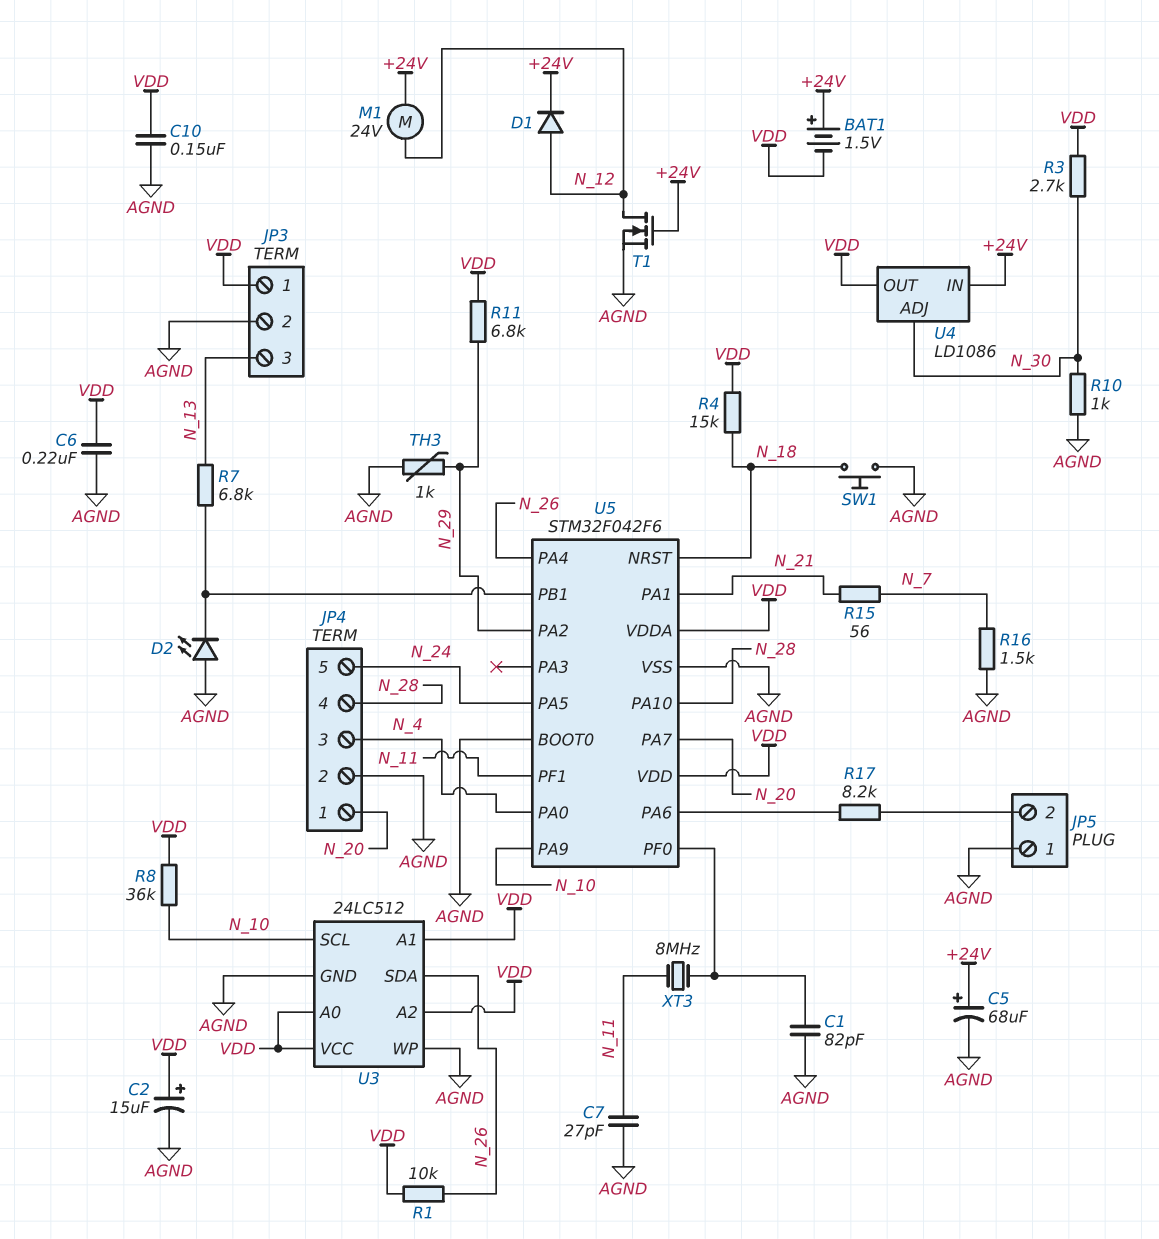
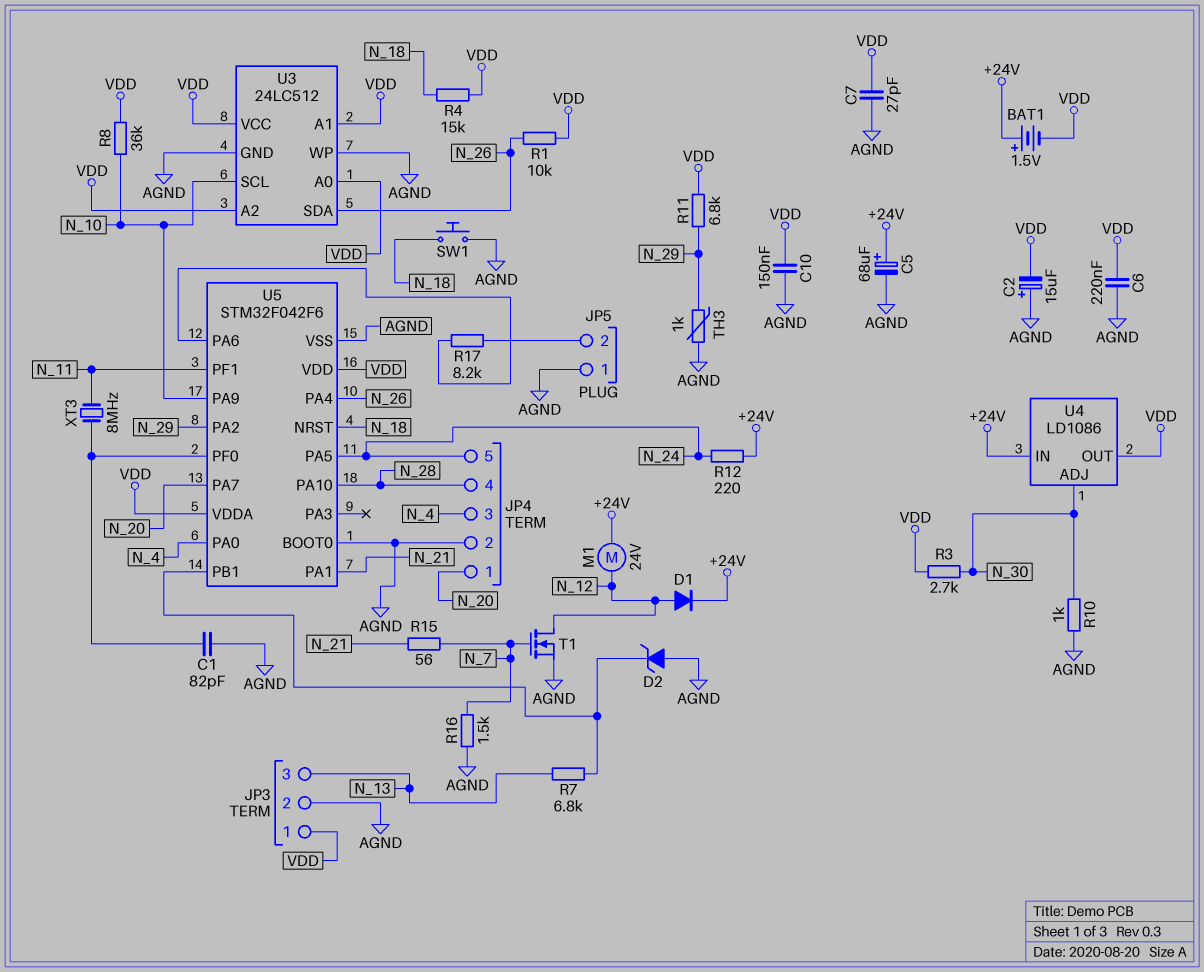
C2: 15uF (plus VDD, minus AGND) -> 15uF (plus AGND, minus VDD)
C7: 27pF (AGND, N_11) -> 27pF (AGND, VDD)
D2: LED (A AGND, K U5/PB1) -> zener (A AGND, K U5/PB1)
R12: none -> 220 (+24V, N_24)
T1: NMOS (G +24V, D N_12, S AGND) -> NMOS (G N_7, D N_12, S AGND)

